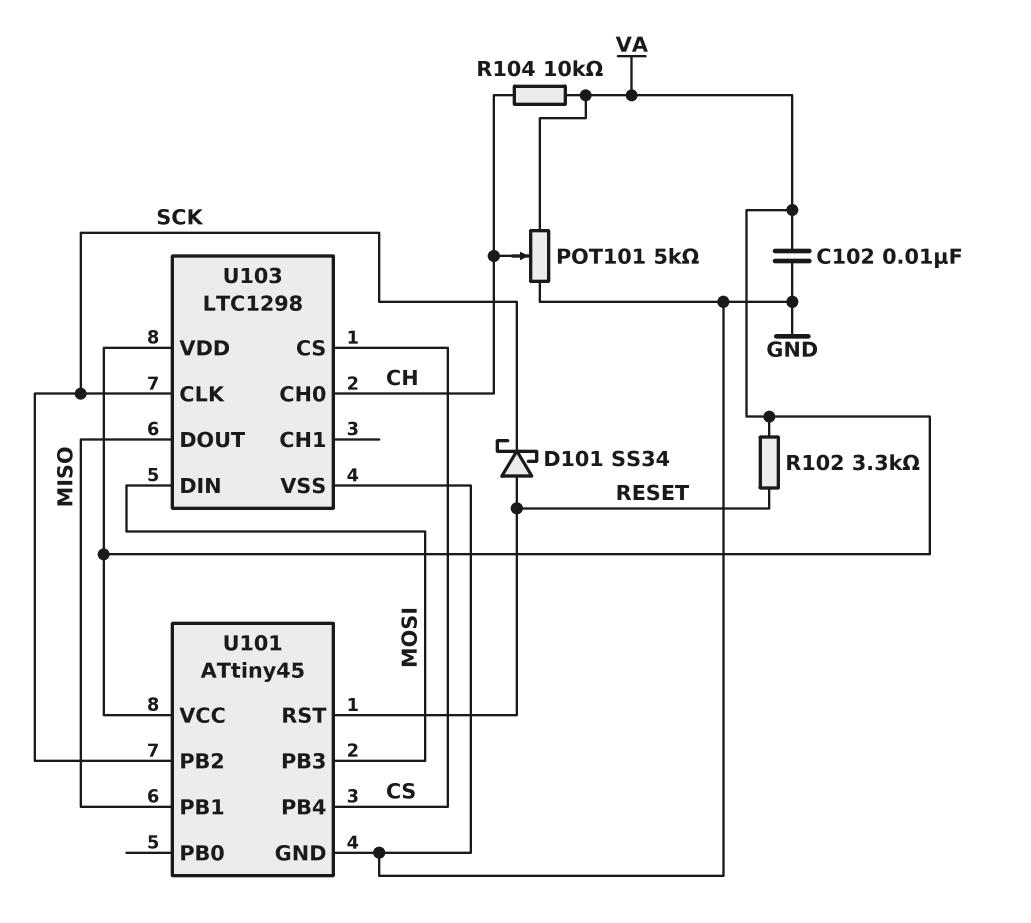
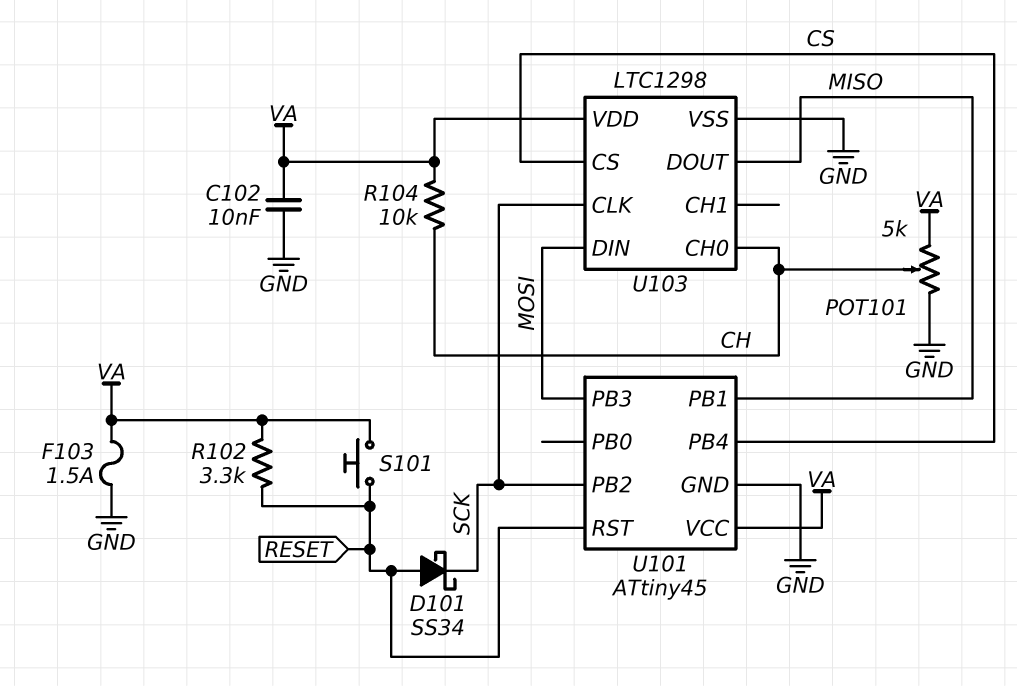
F103: none -> 1.5A (GND, VA)
S101: none -> button (RESET, VA)

